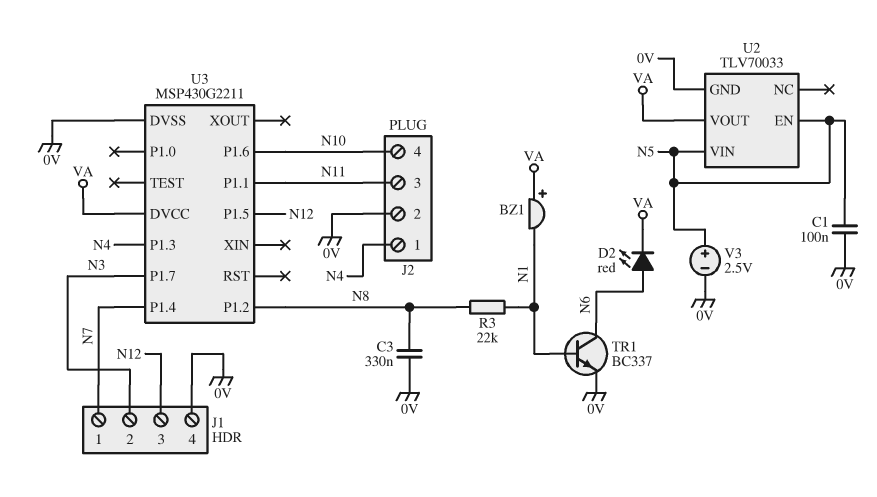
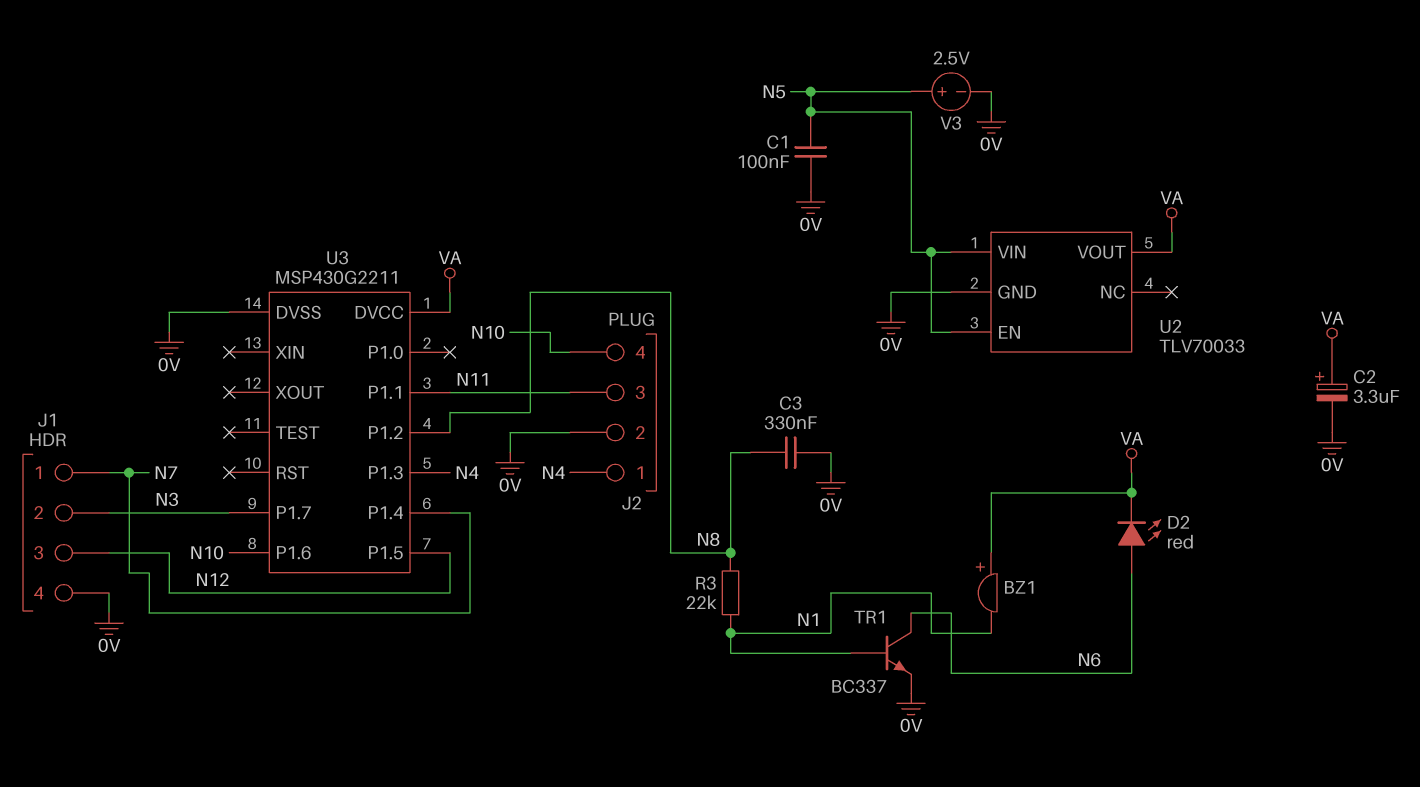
C2: none -> 3.3uF (plus VA, minus 0V)

